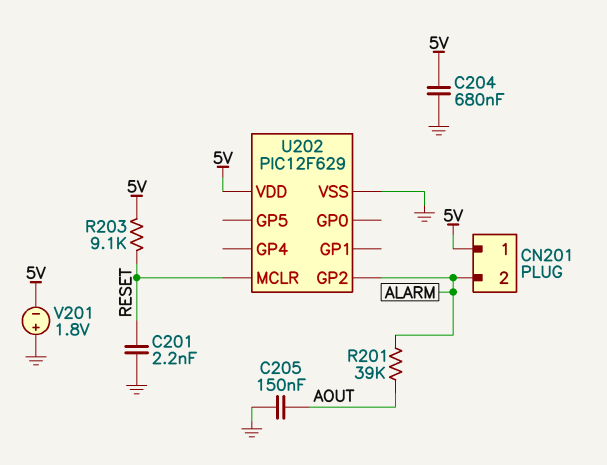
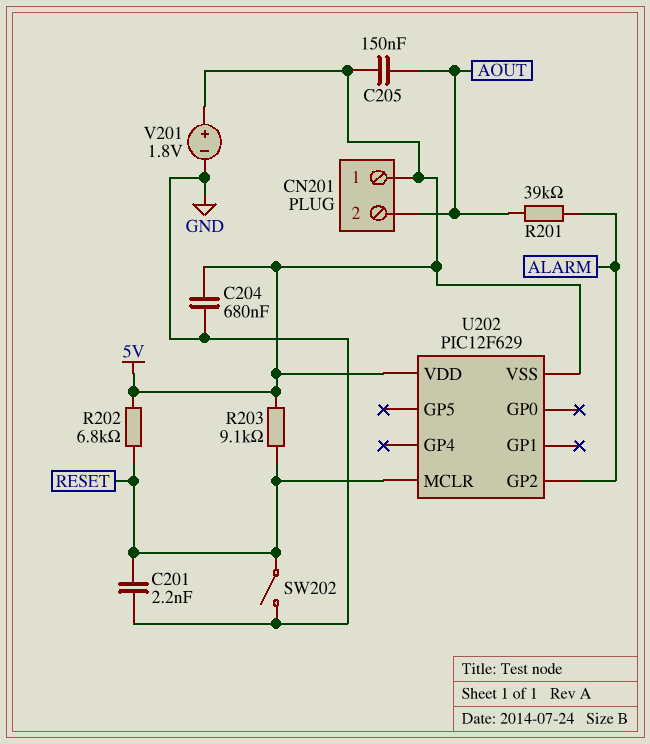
C205: 150nF (AOUT, GND) -> 150nF (5V, AOUT)
CN201 pin 2: ALARM -> AOUT
R202: none -> 6.8k (5V, RESET)
SW202: none -> switch (GND, RESET)
U202 pin VSS: GND -> 5V
V201: 1.8V (plus GND, minus 5V) -> 1.8V (plus 5V, minus GND)

